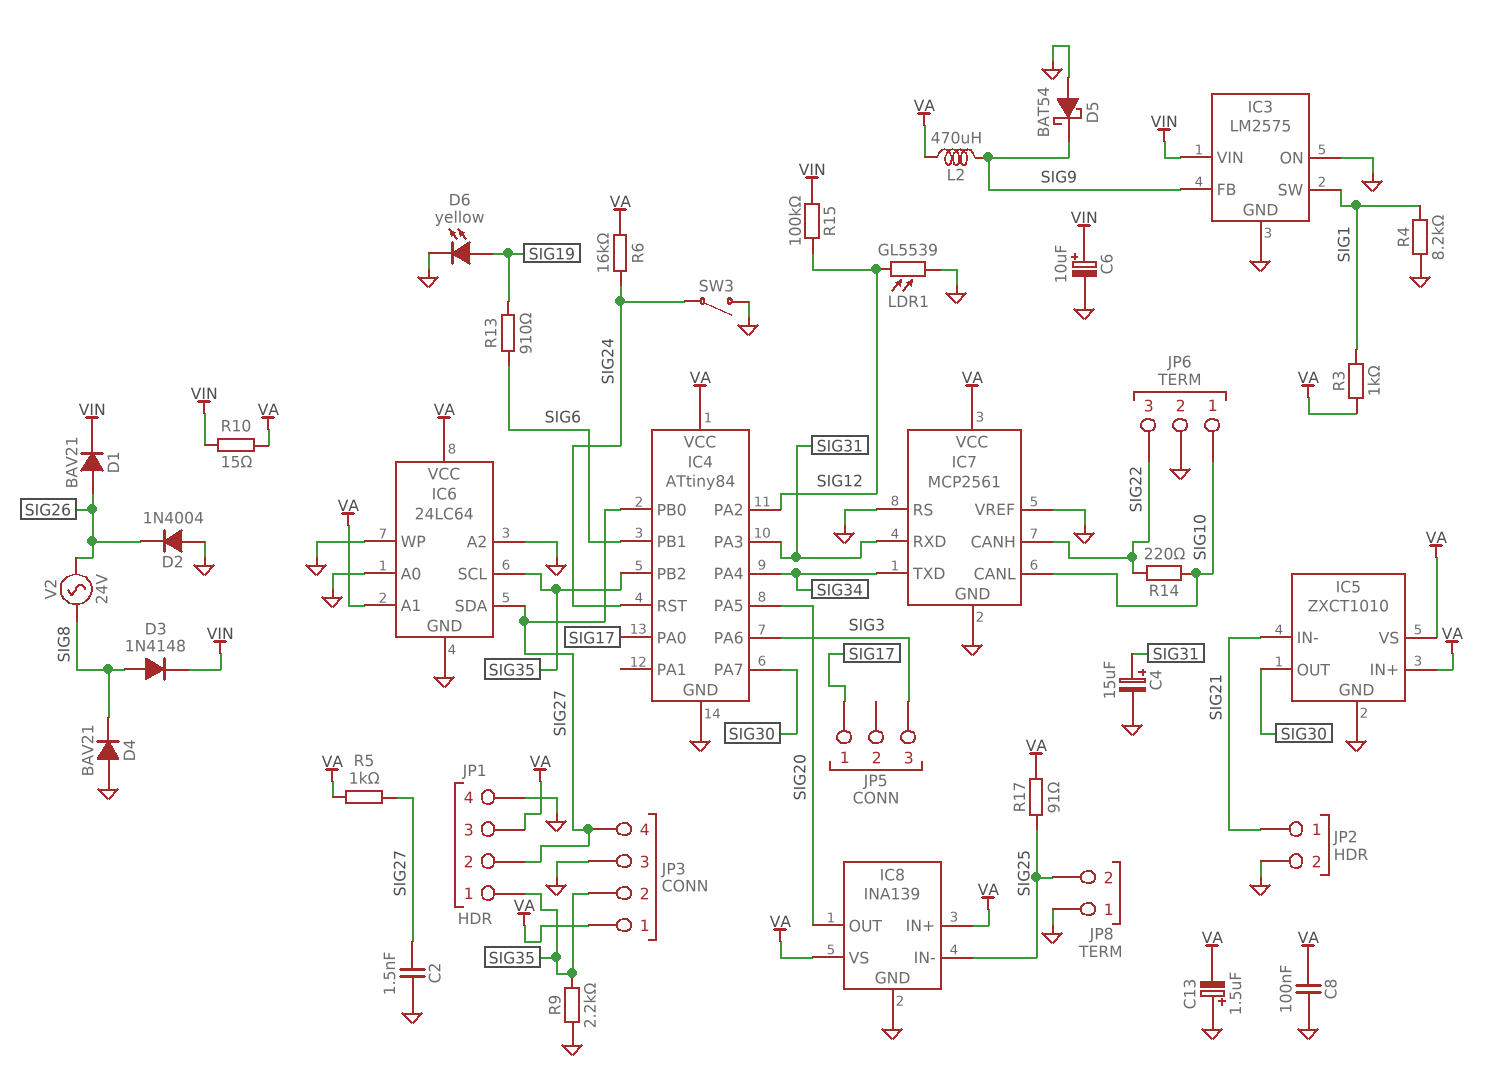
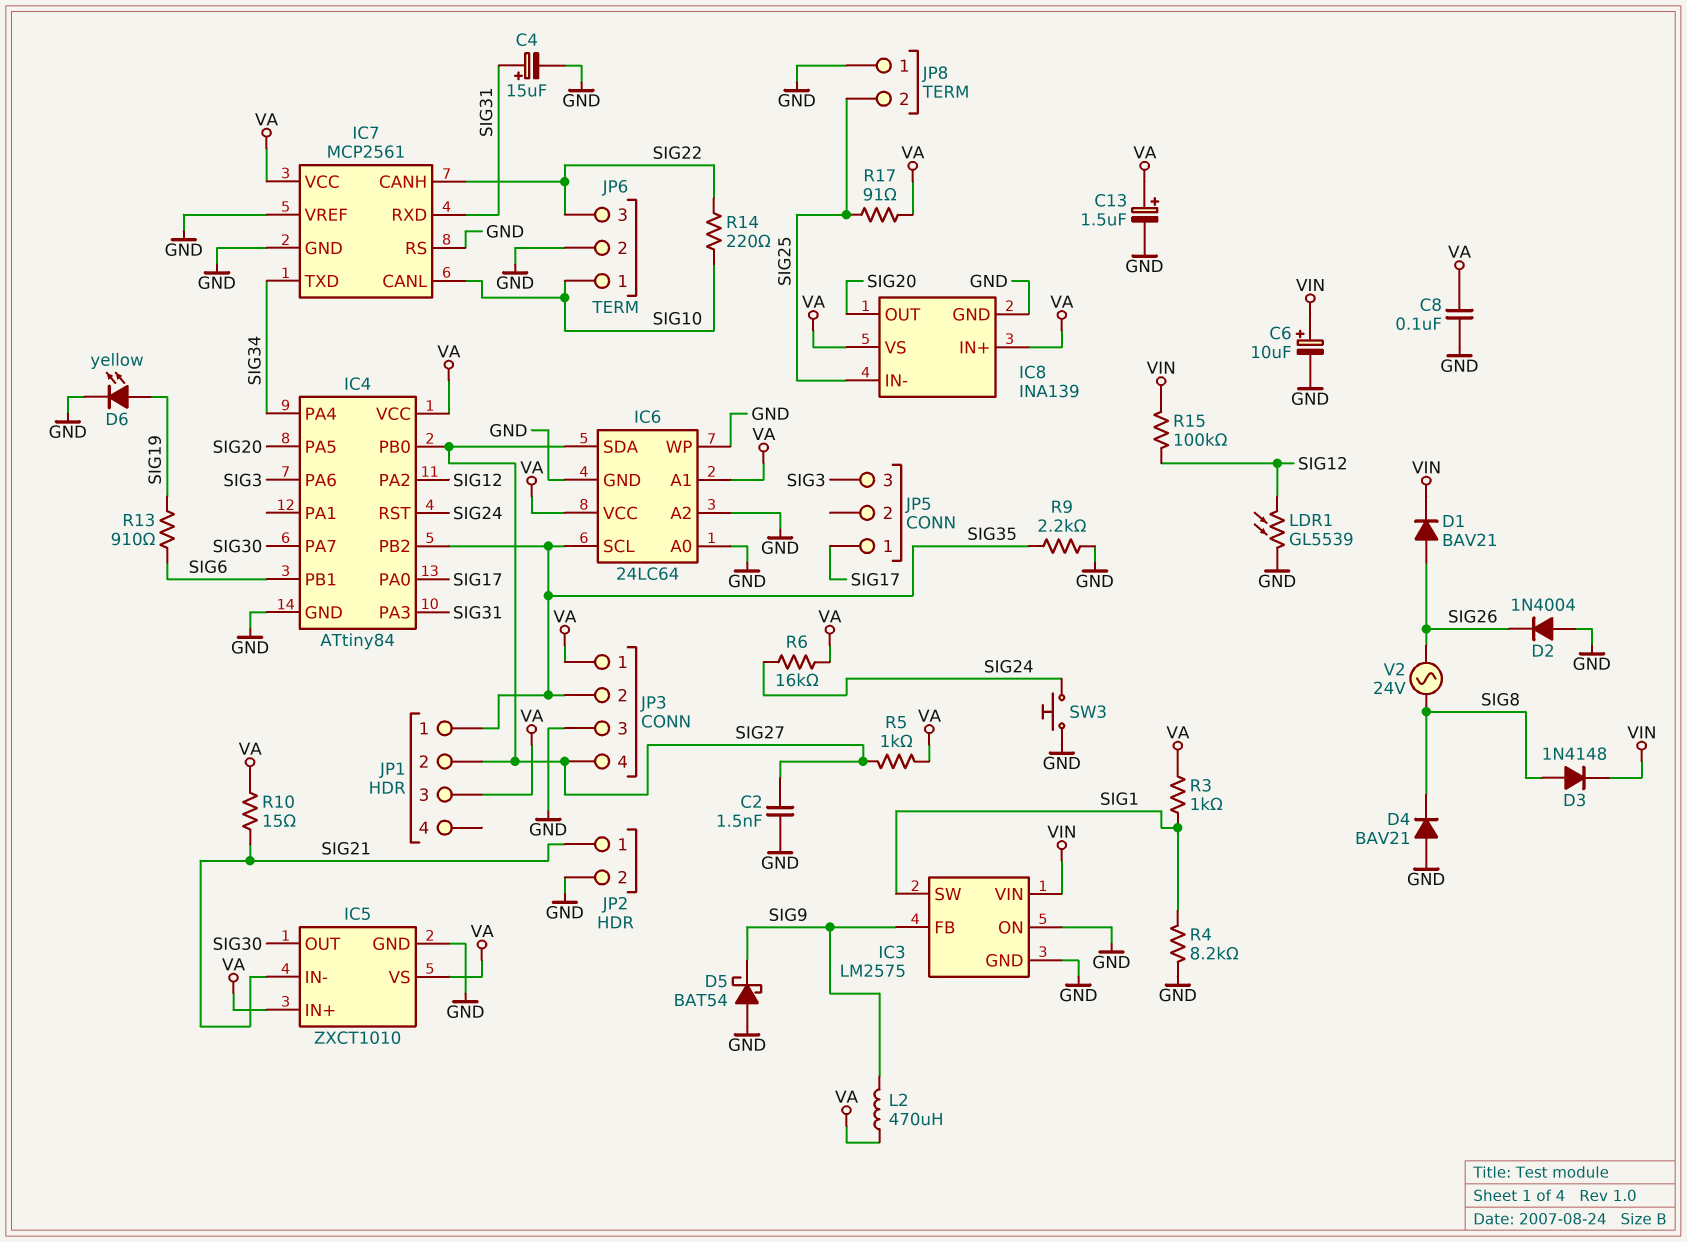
C13: 1.5uF (plus GND, minus VA) -> 1.5uF (plus VA, minus GND)
JP1 pin 4: GND -> none
R10: 15 (VA, VIN) -> 15 (SIG21, VA)
SW3: switch (GND, SIG24) -> button (GND, SIG24)

